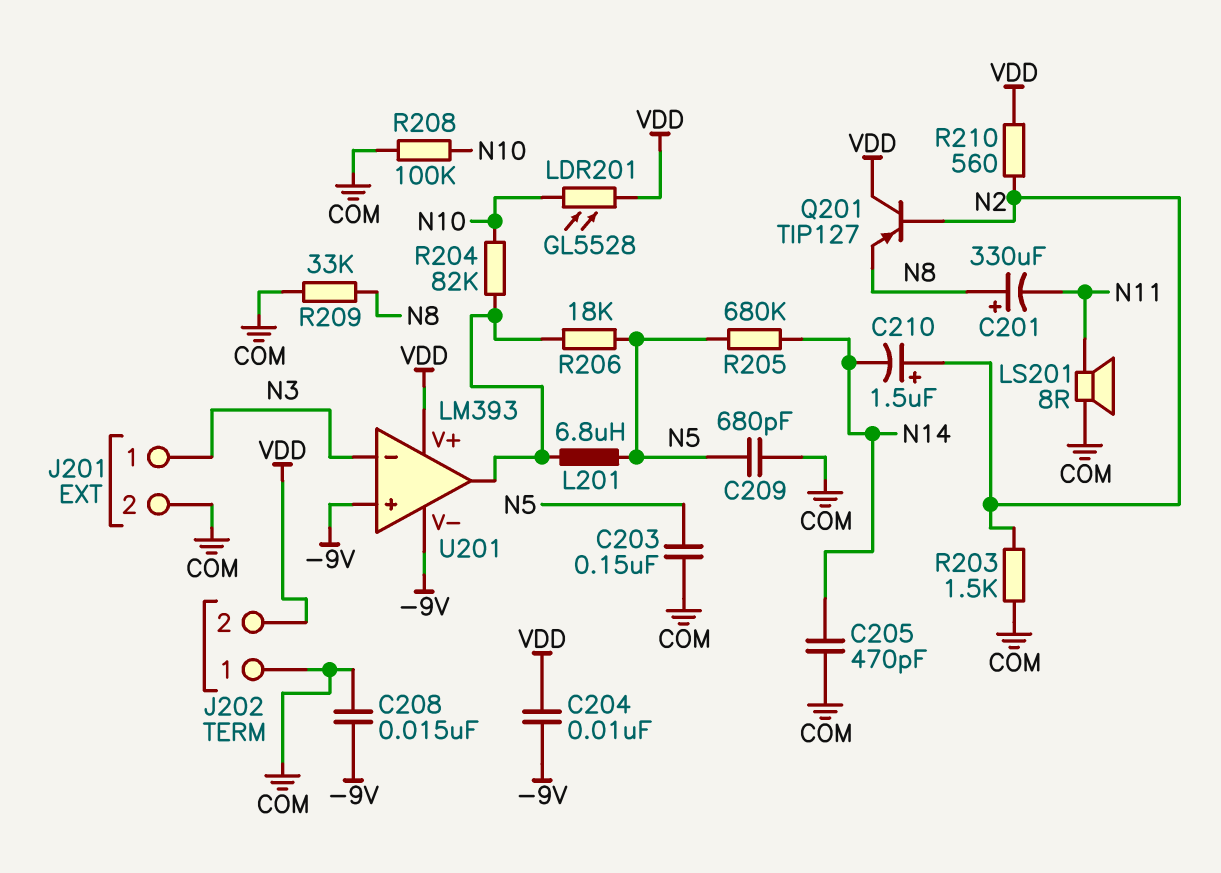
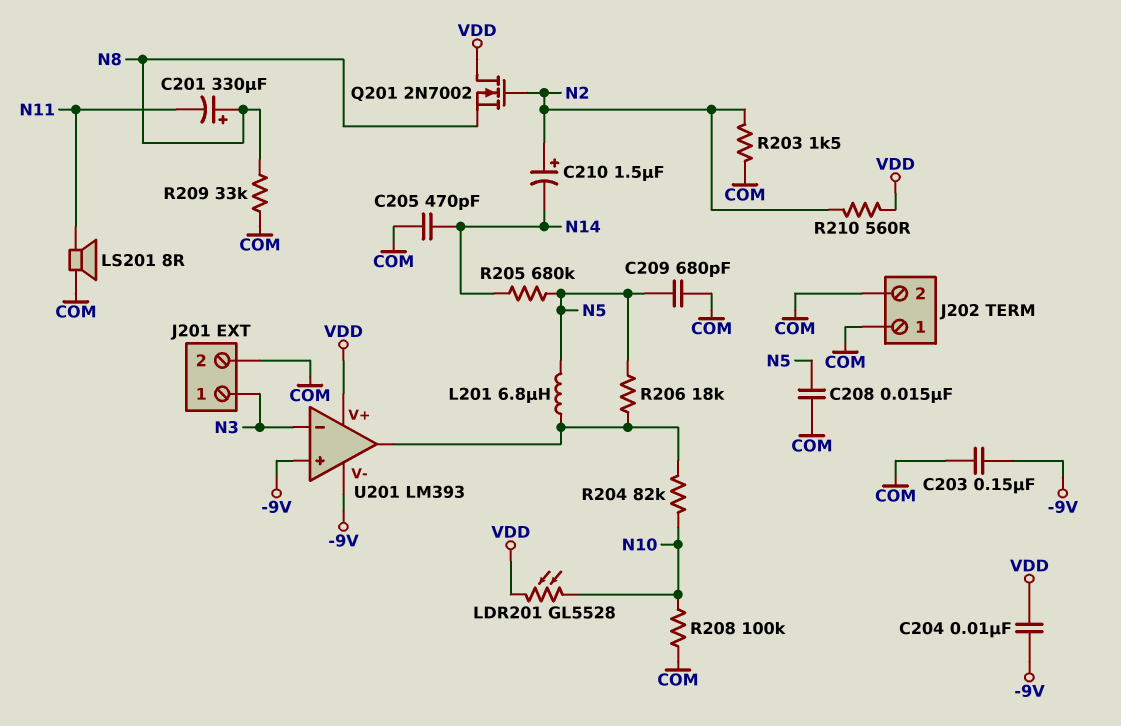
C203: 150nF (COM, N5) -> 150nF (-9V, COM)
C208: 15nF (-9V, COM) -> 15nF (COM, N5)
J202 pin 2: VDD -> COM
Q201: PNP TIP127 (B N2, C VDD, E N8) -> NMOS 2N7002 (G N2, D VDD, S N8)

